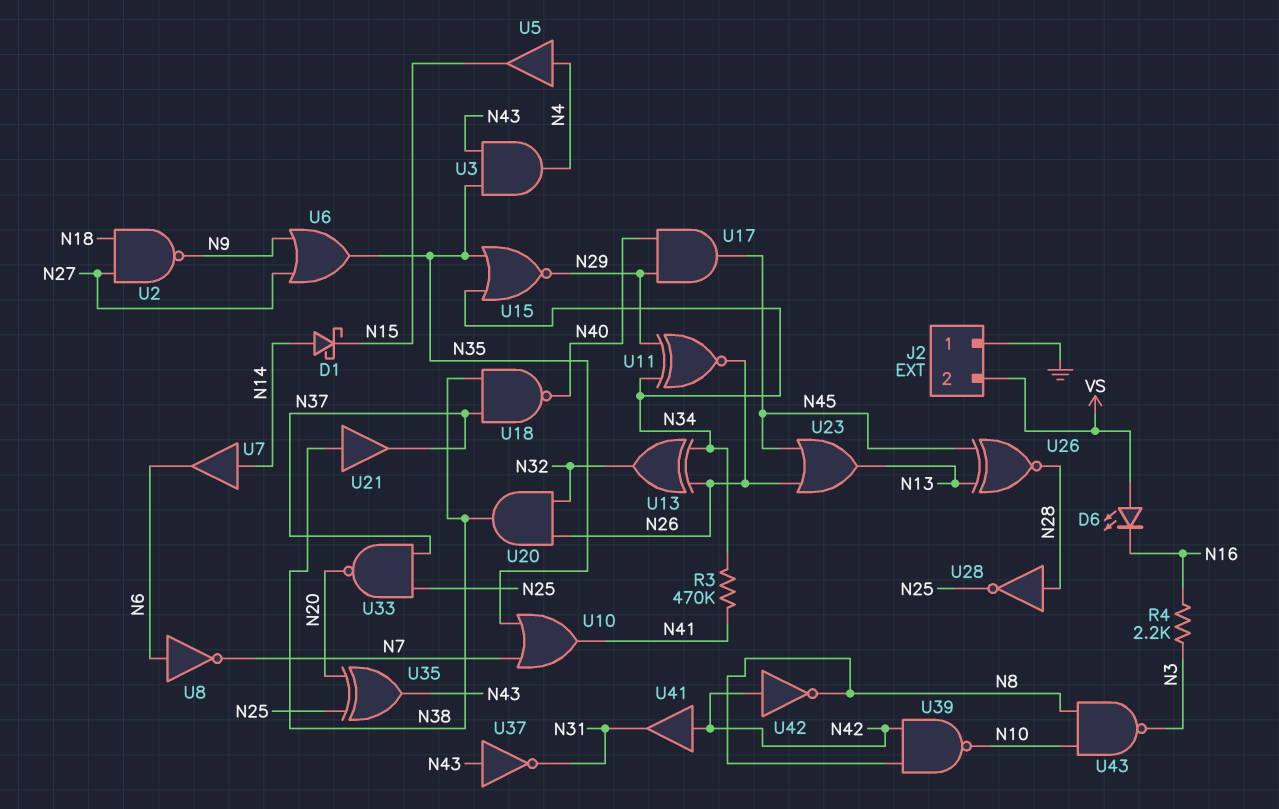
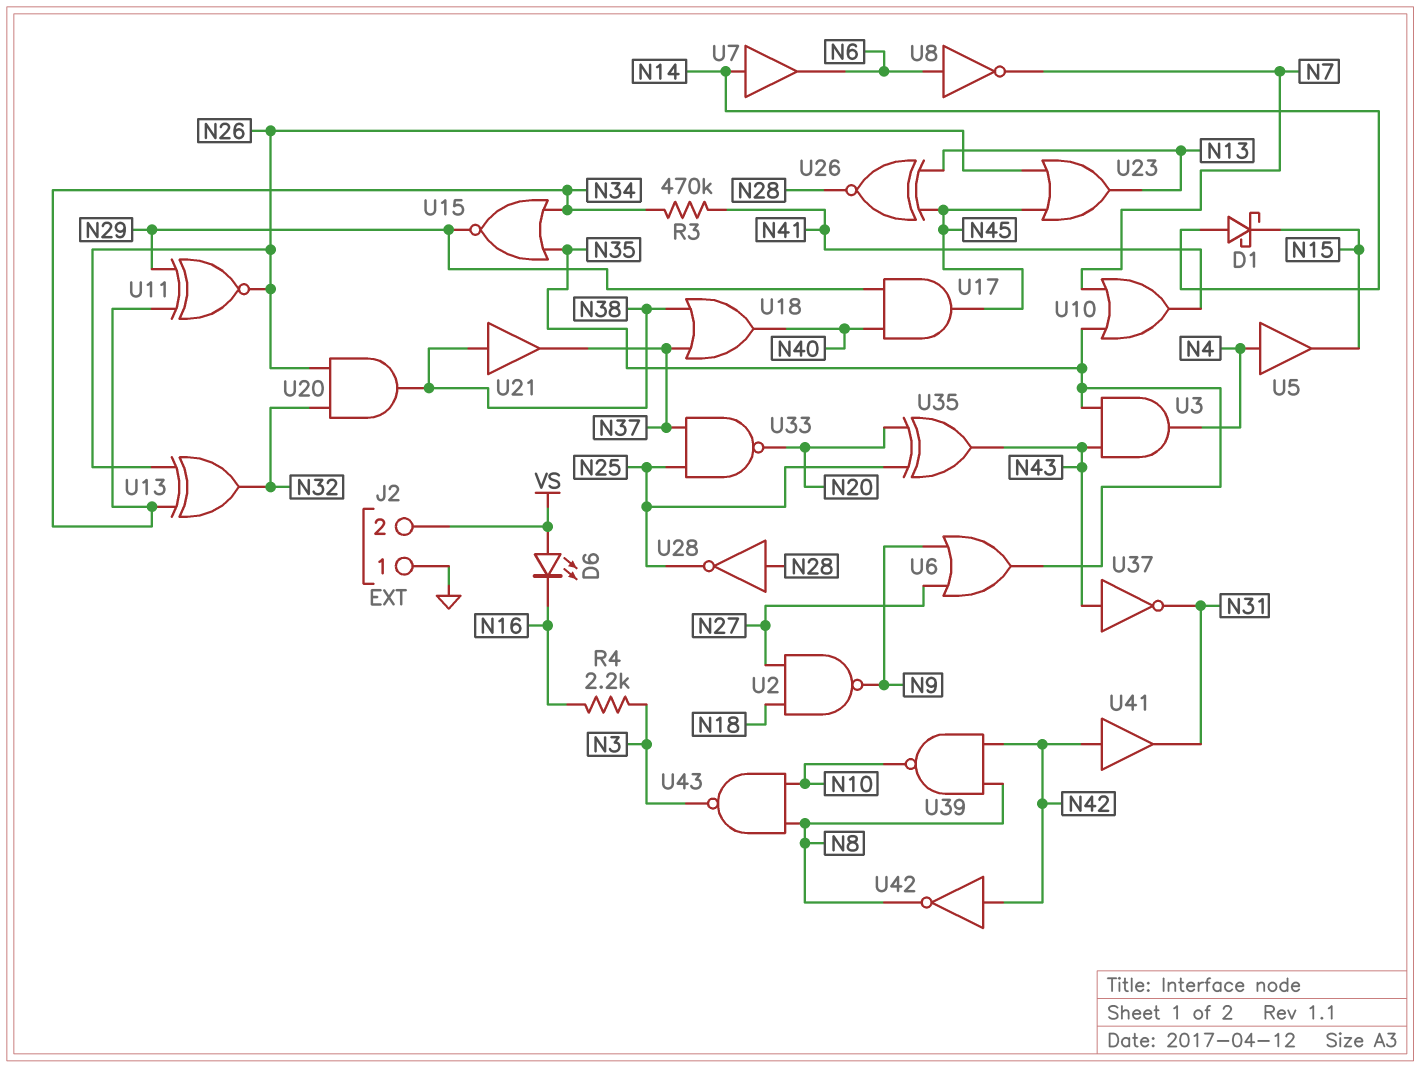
U18: NAND (in N37, in N38, out N40) -> OR (in N37, in N38, out N40)

